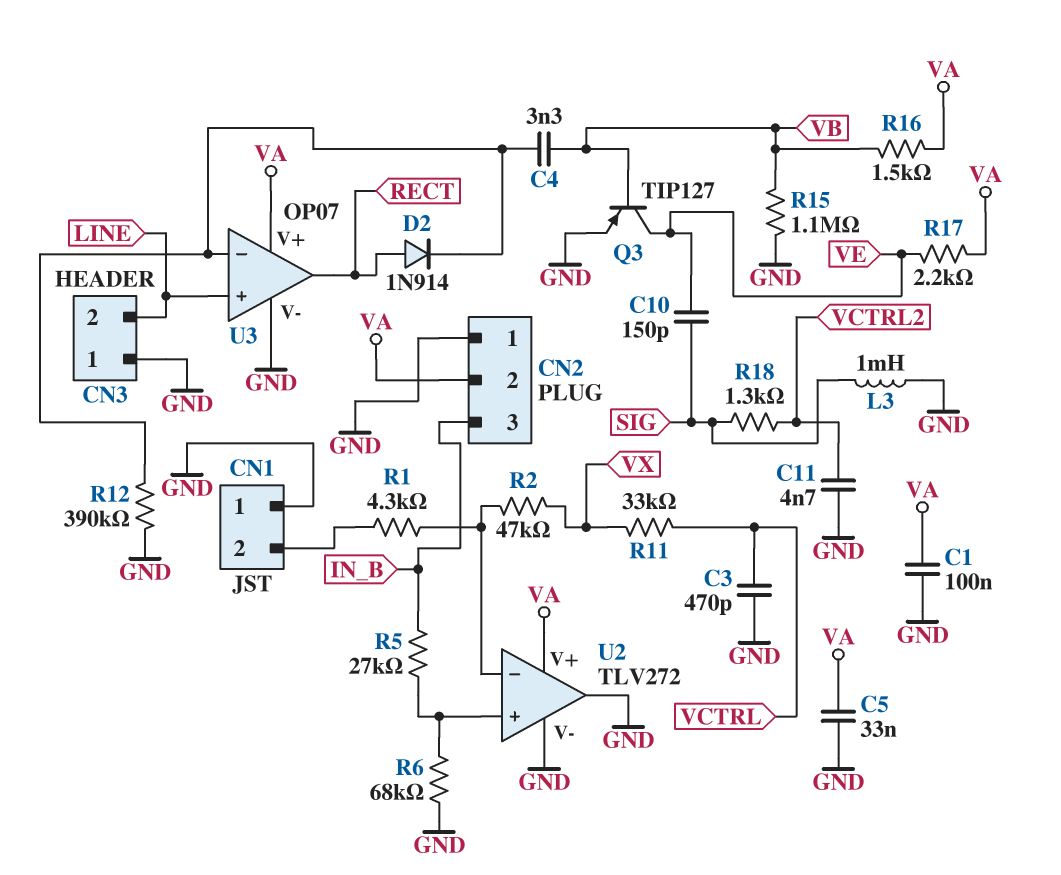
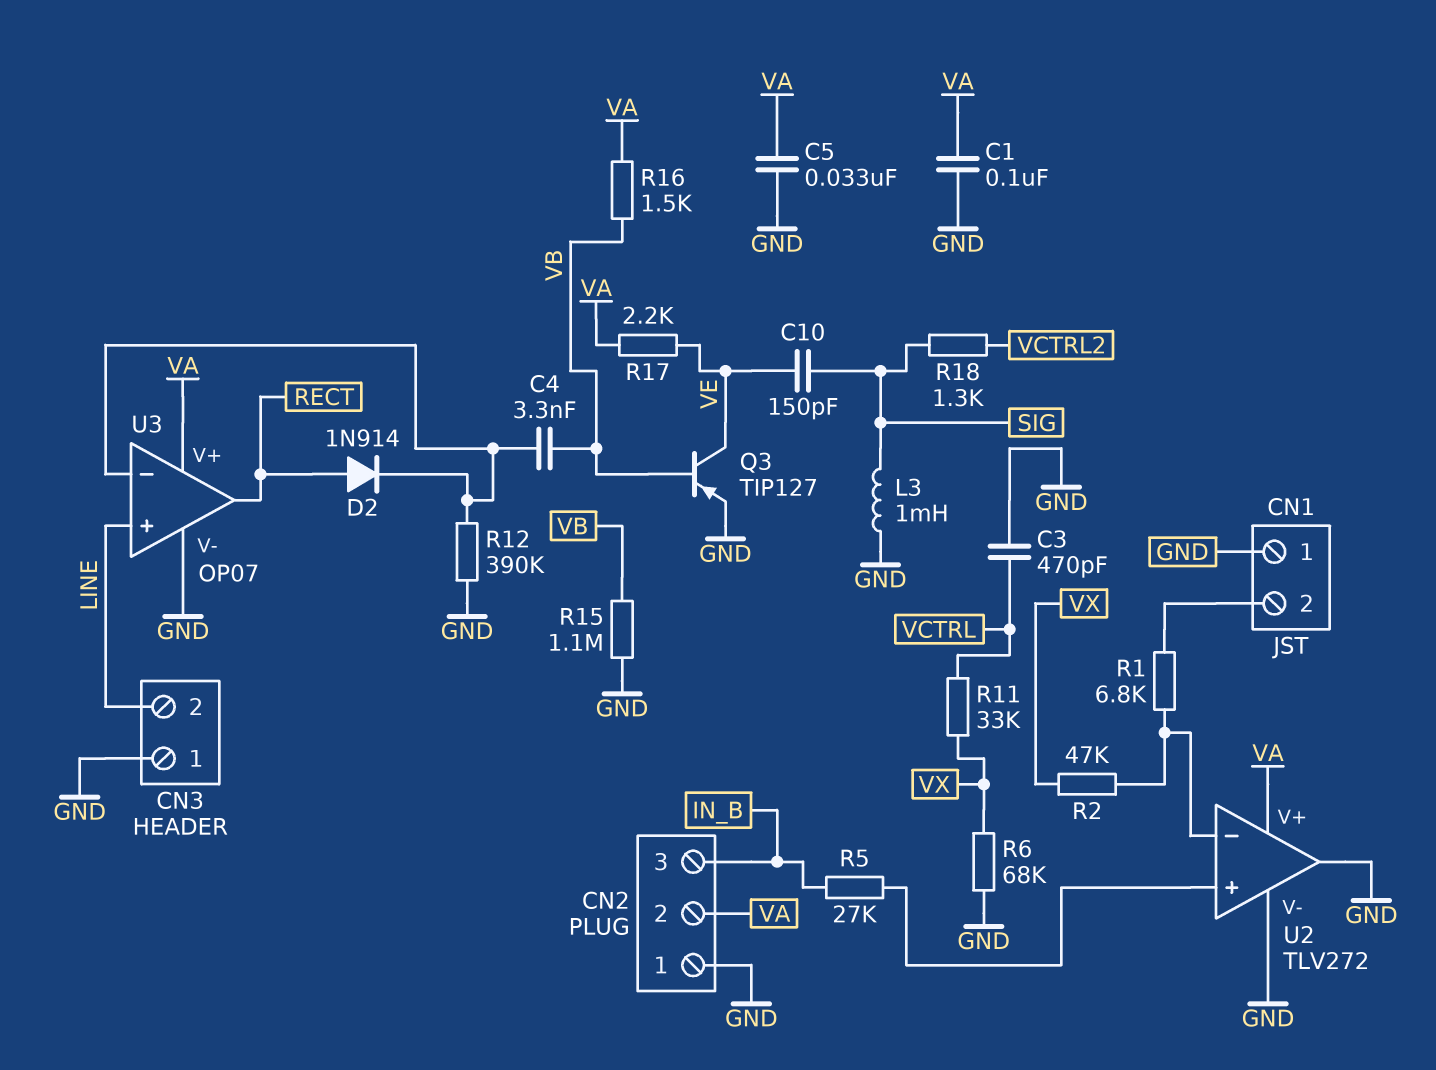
C11: 4.7nF (GND, VCTRL2) -> none
R1: 4.3k (CN1/2, U2/in-) -> 6.8k (CN1/2, U2/in-)
R6: 68k (GND, U2/in+) -> 68k (GND, VX)

